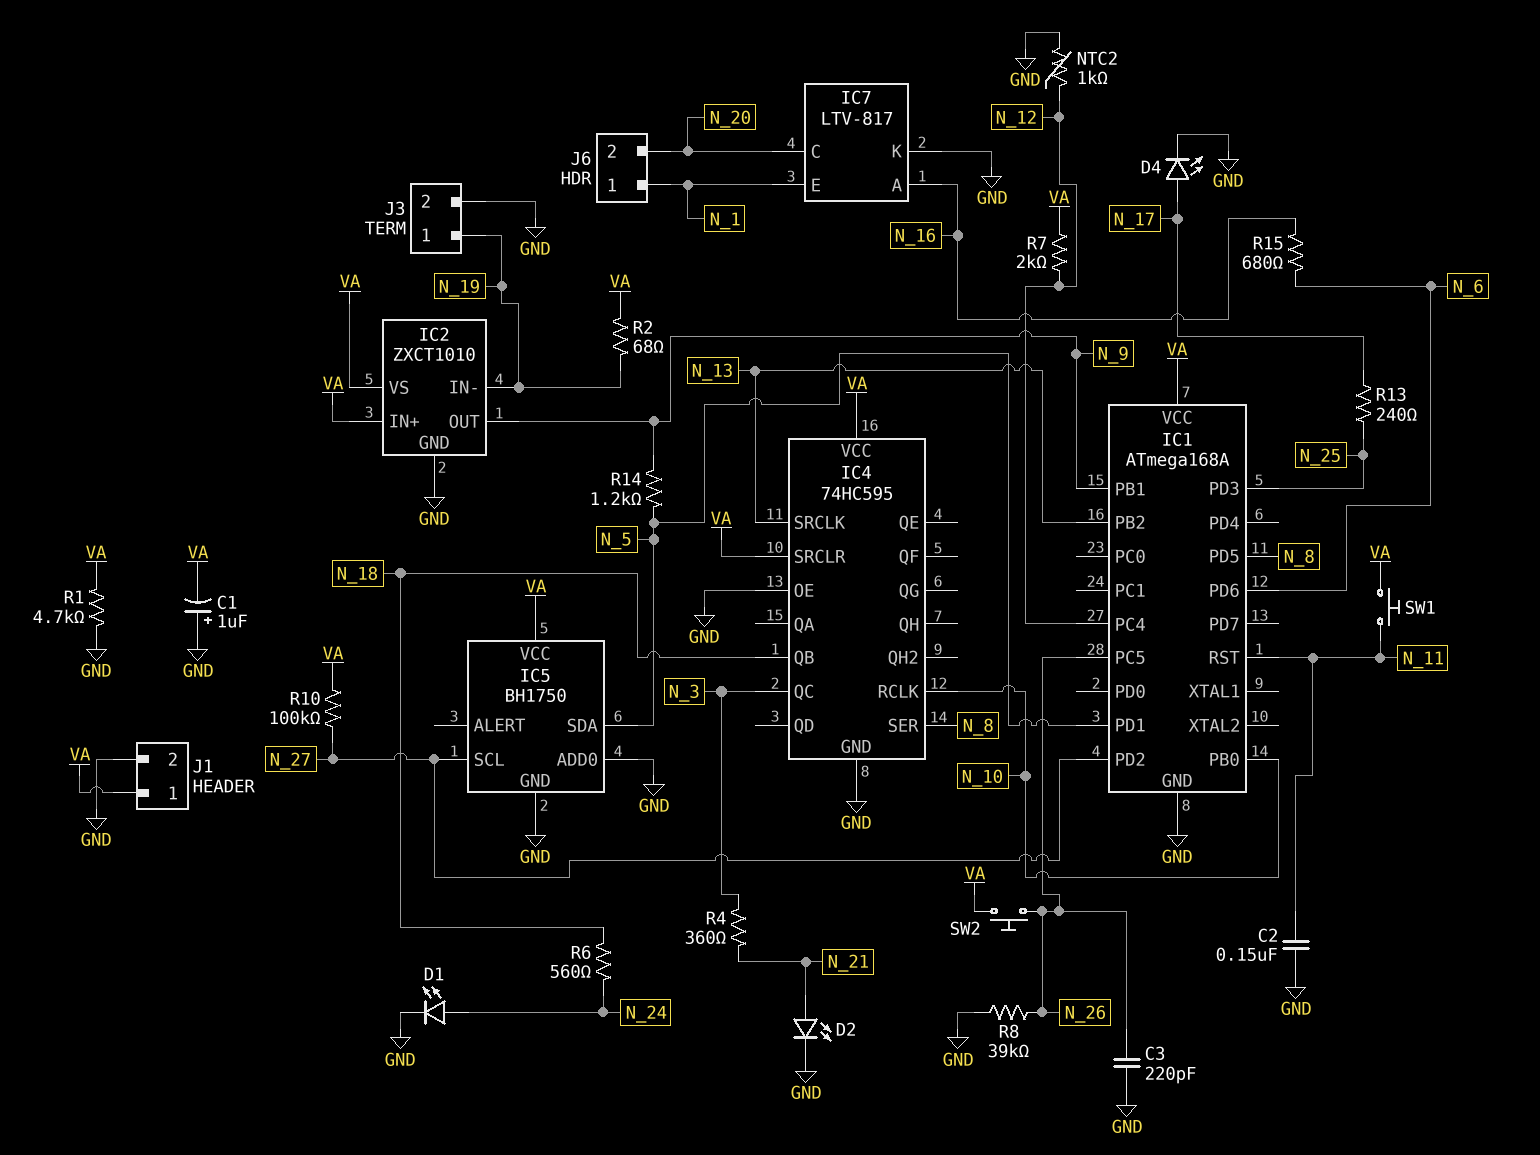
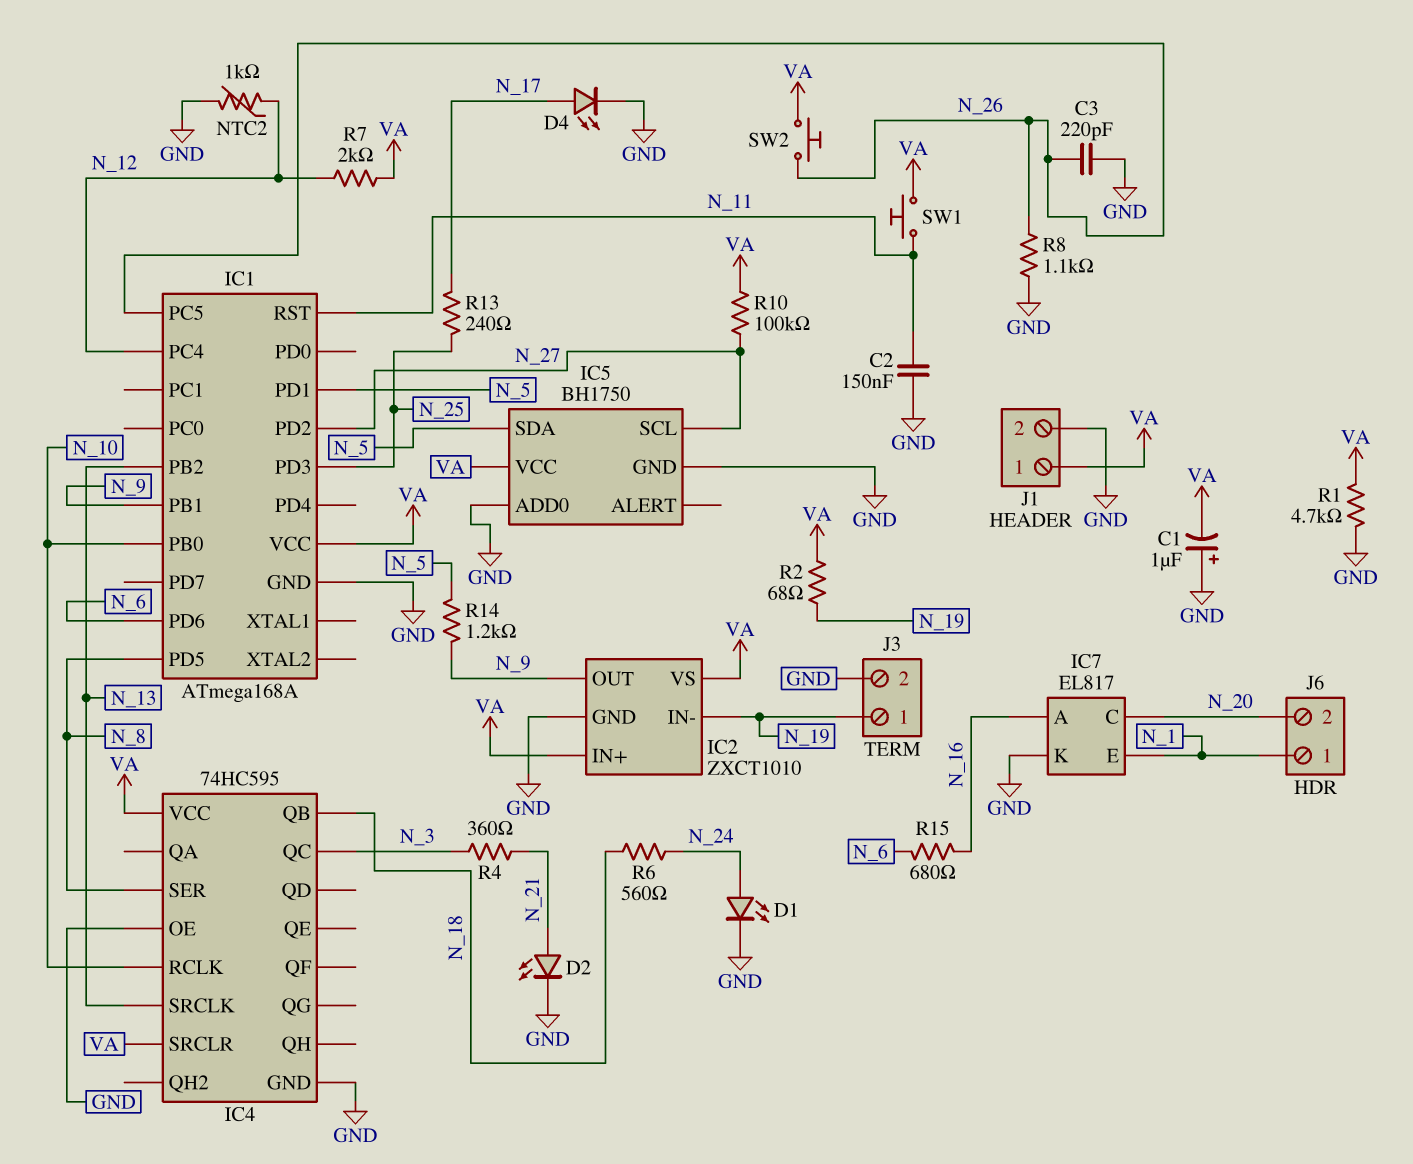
IC7: LTV-817 -> EL817
R8: 39k (GND, N_26) -> 1.1k (GND, N_26)

